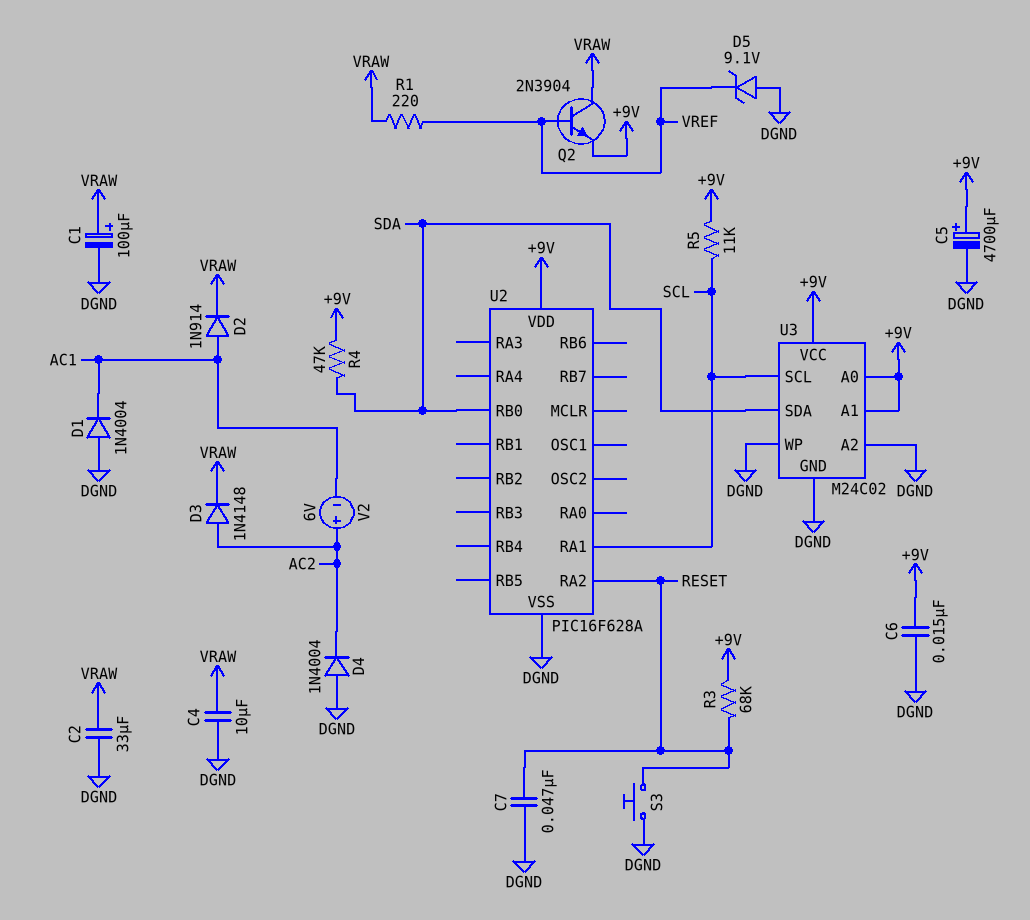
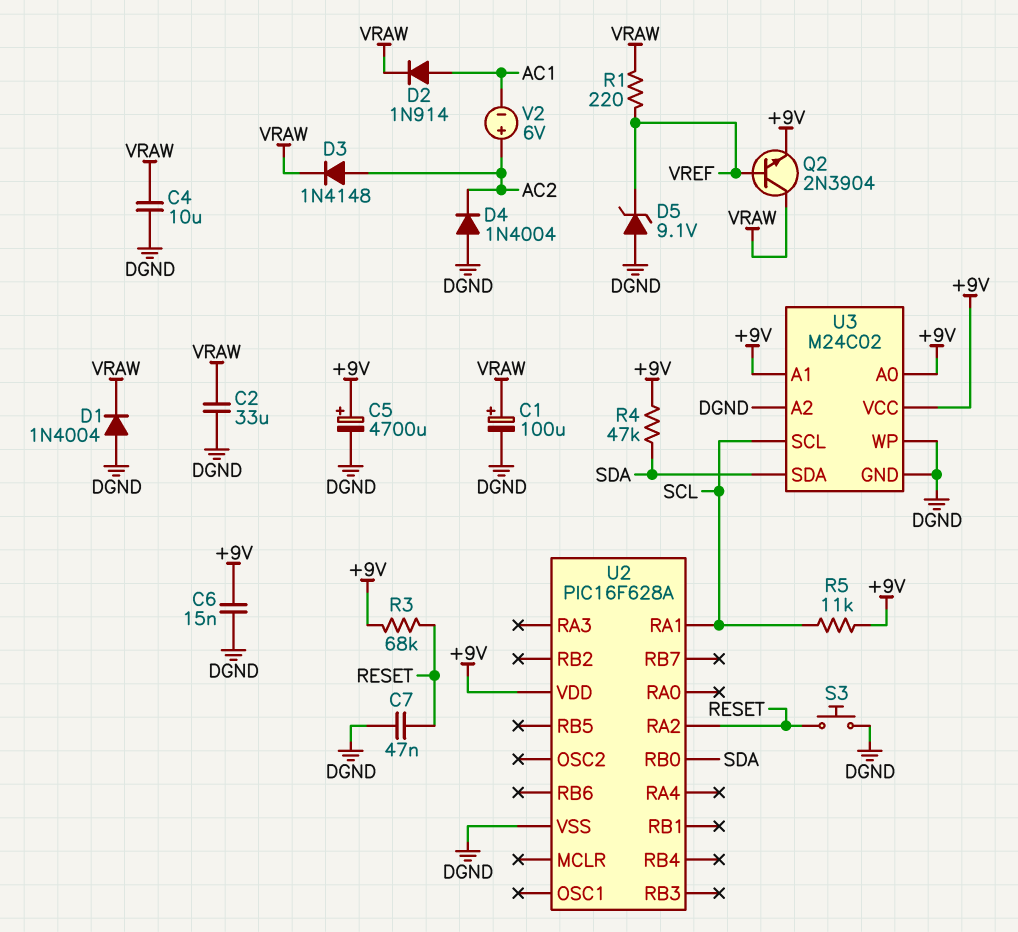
D1: diode 1N4004 (A DGND, K AC1) -> diode 1N4004 (A DGND, K VRAW)

